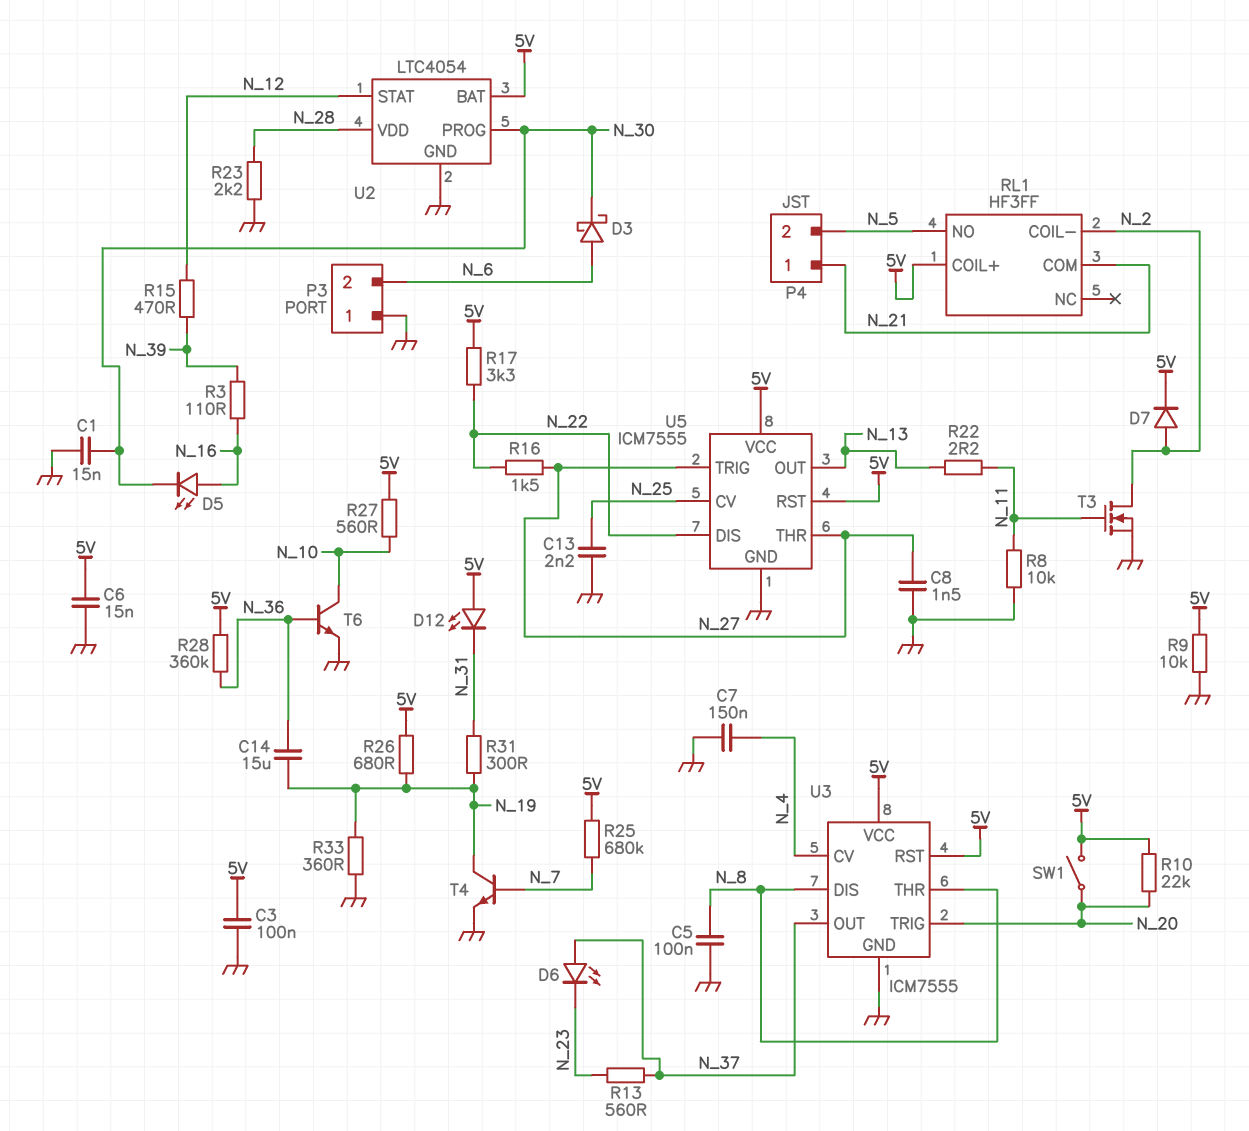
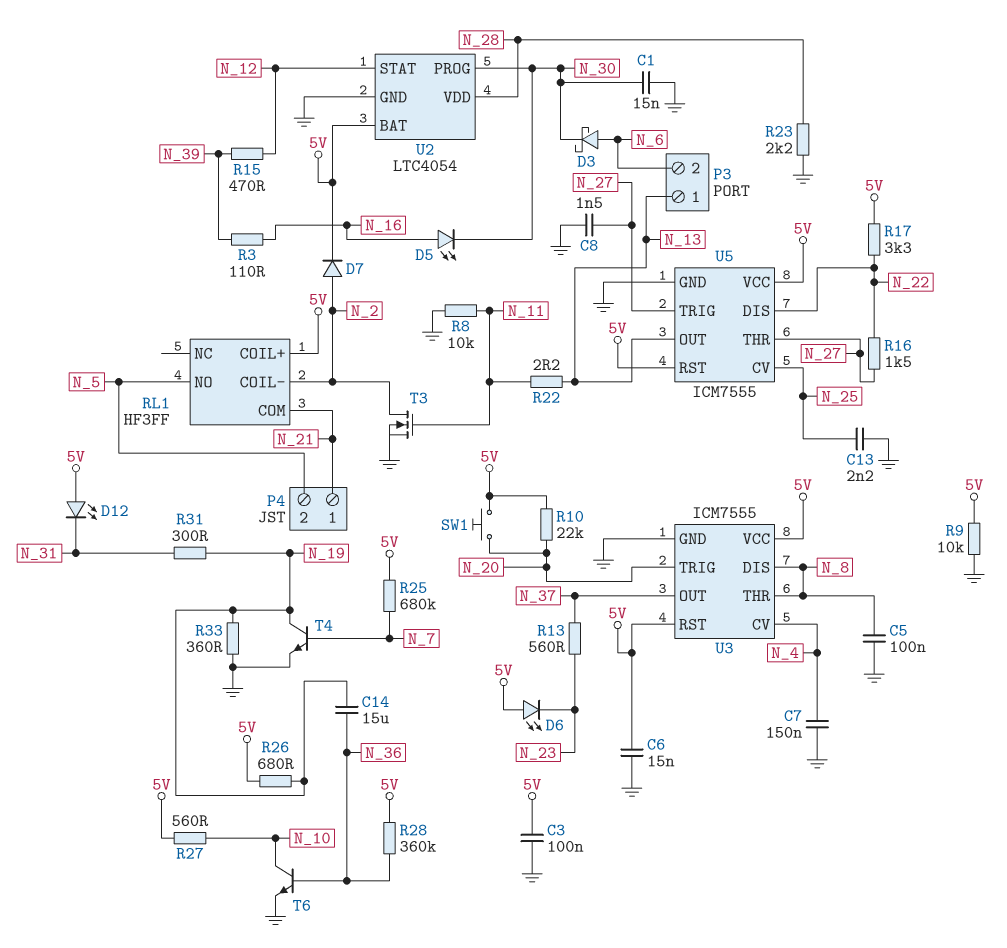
D6: LED (A N_37, K N_23) -> LED (A 5V, K N_23)
P3 pin 1: GND -> N_13
SW1: switch (5V, N_20) -> button (5V, N_20)

